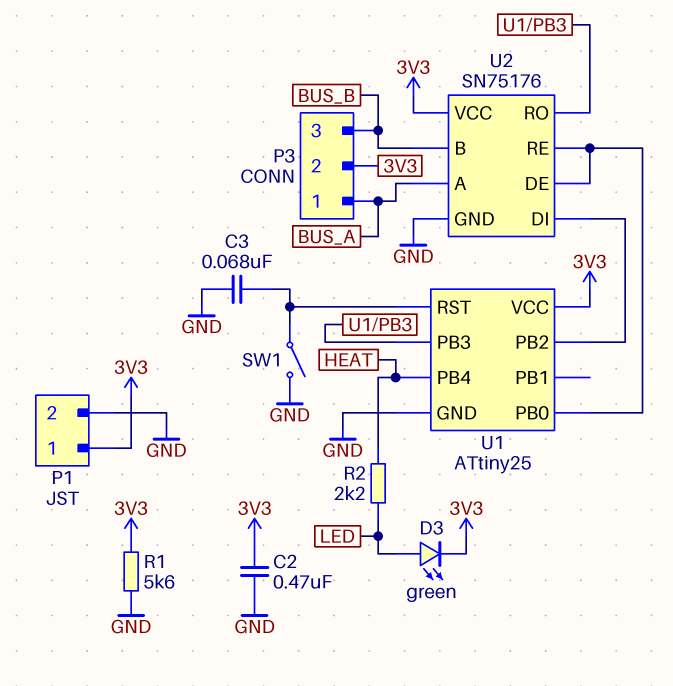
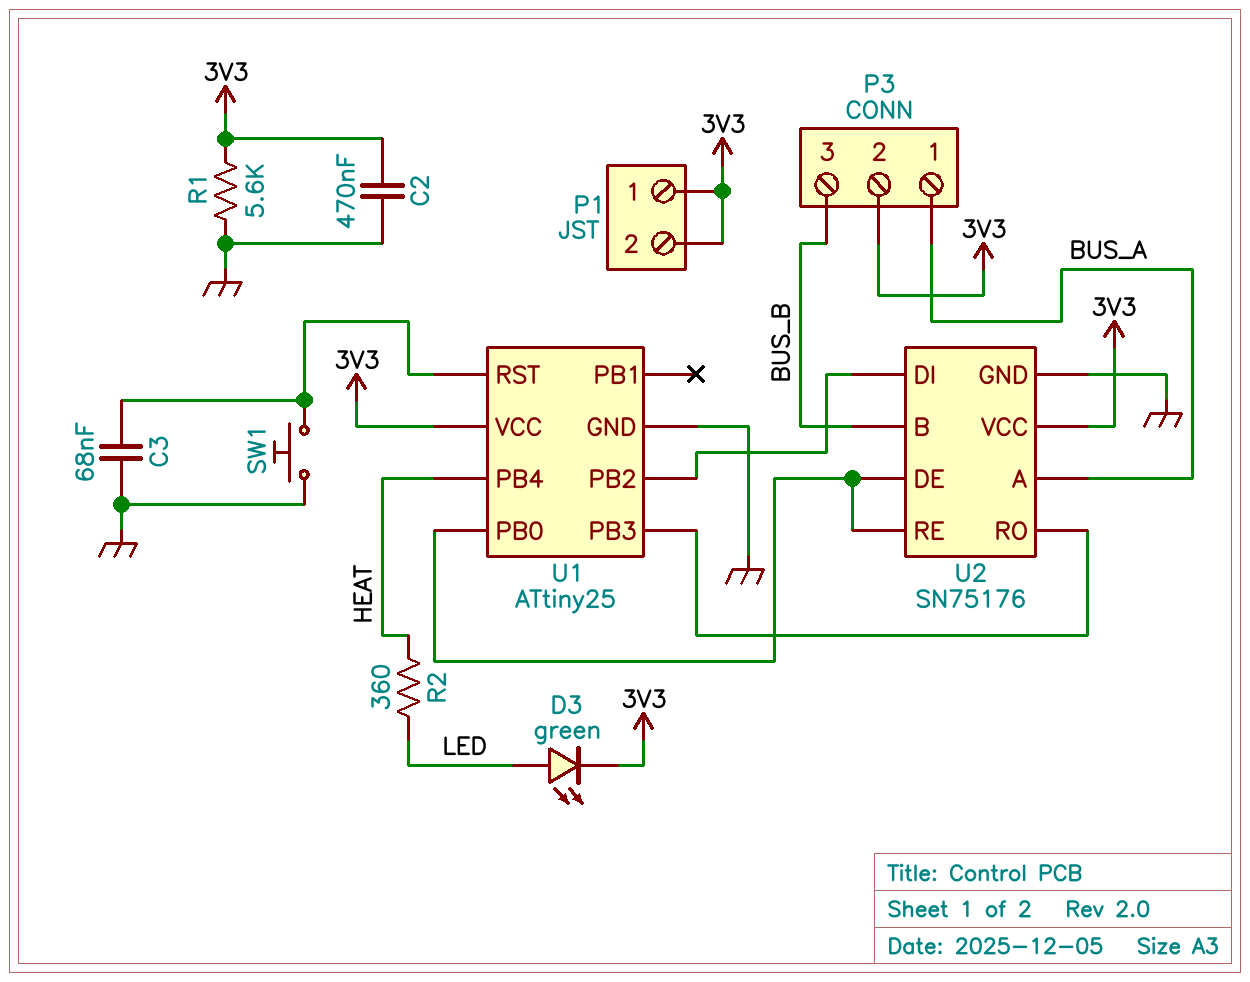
P1 pin 2: GND -> 3V3
R2: 2.2k (HEAT, LED) -> 360 (HEAT, LED)
SW1: switch (GND, U1/RST) -> button (GND, U1/RST)

